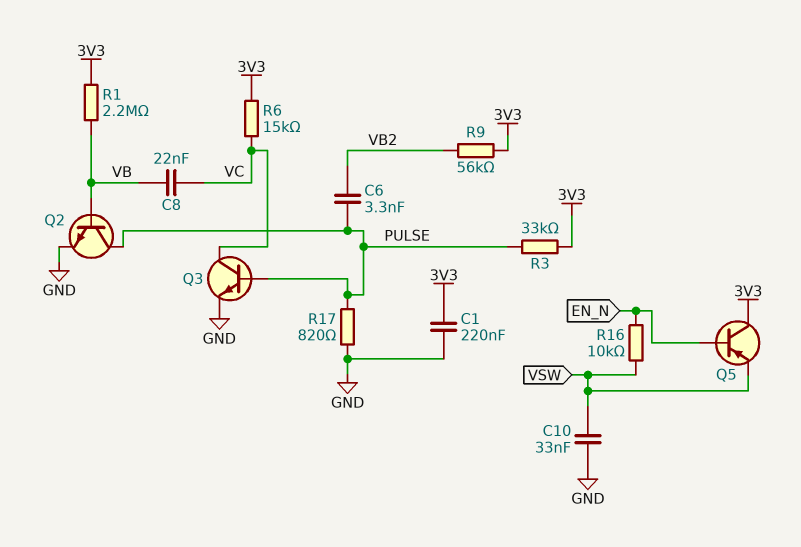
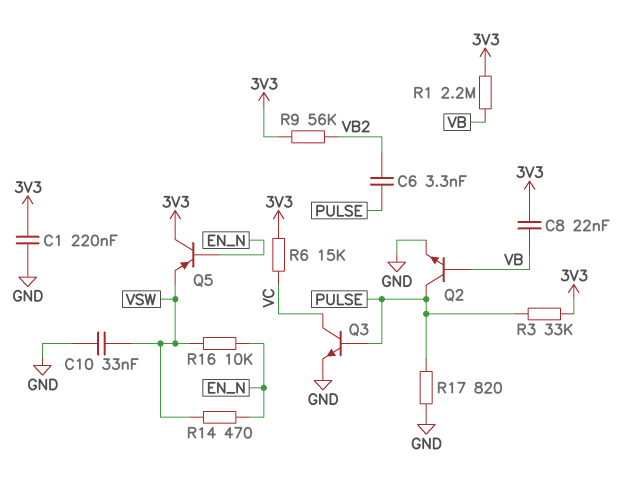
C8: 22nF (VB, VC) -> 22nF (3V3, VB)
R14: none -> 470 (EN_N, VSW)

